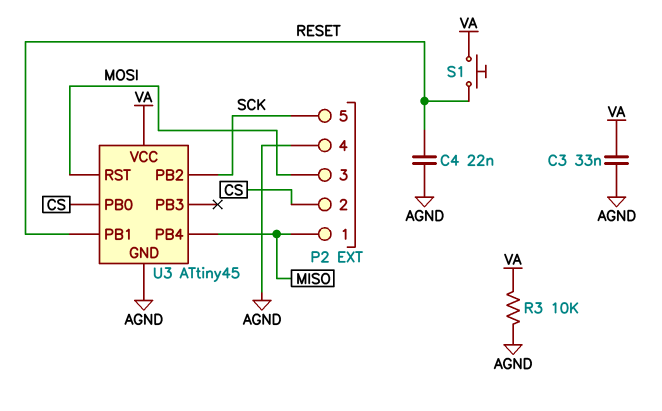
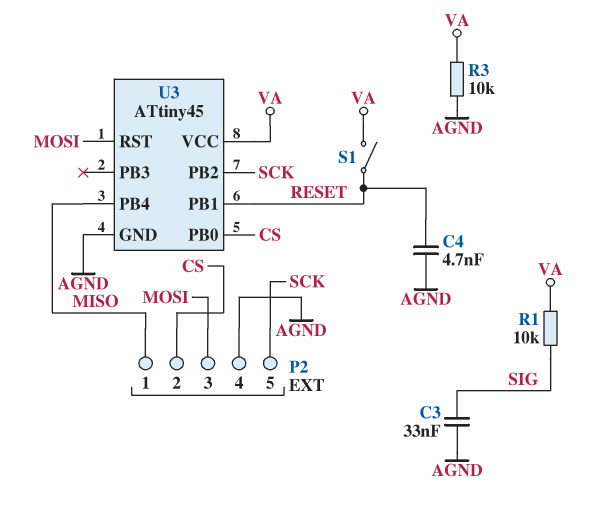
C3: 33nF (AGND, VA) -> 33nF (AGND, SIG)
C4: 22nF (AGND, RESET) -> 4.7nF (AGND, RESET)
R1: none -> 10k (SIG, VA)
S1: button (RESET, VA) -> switch (RESET, VA)

